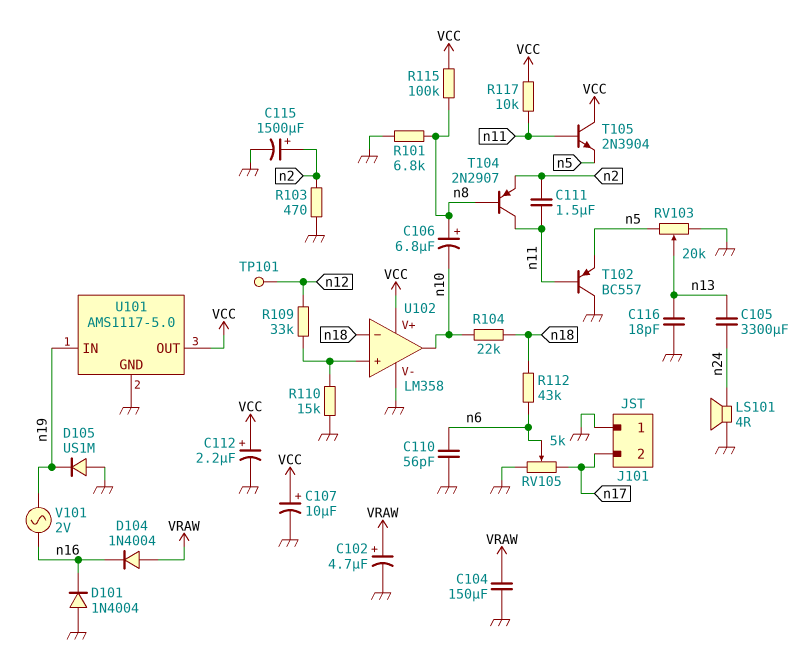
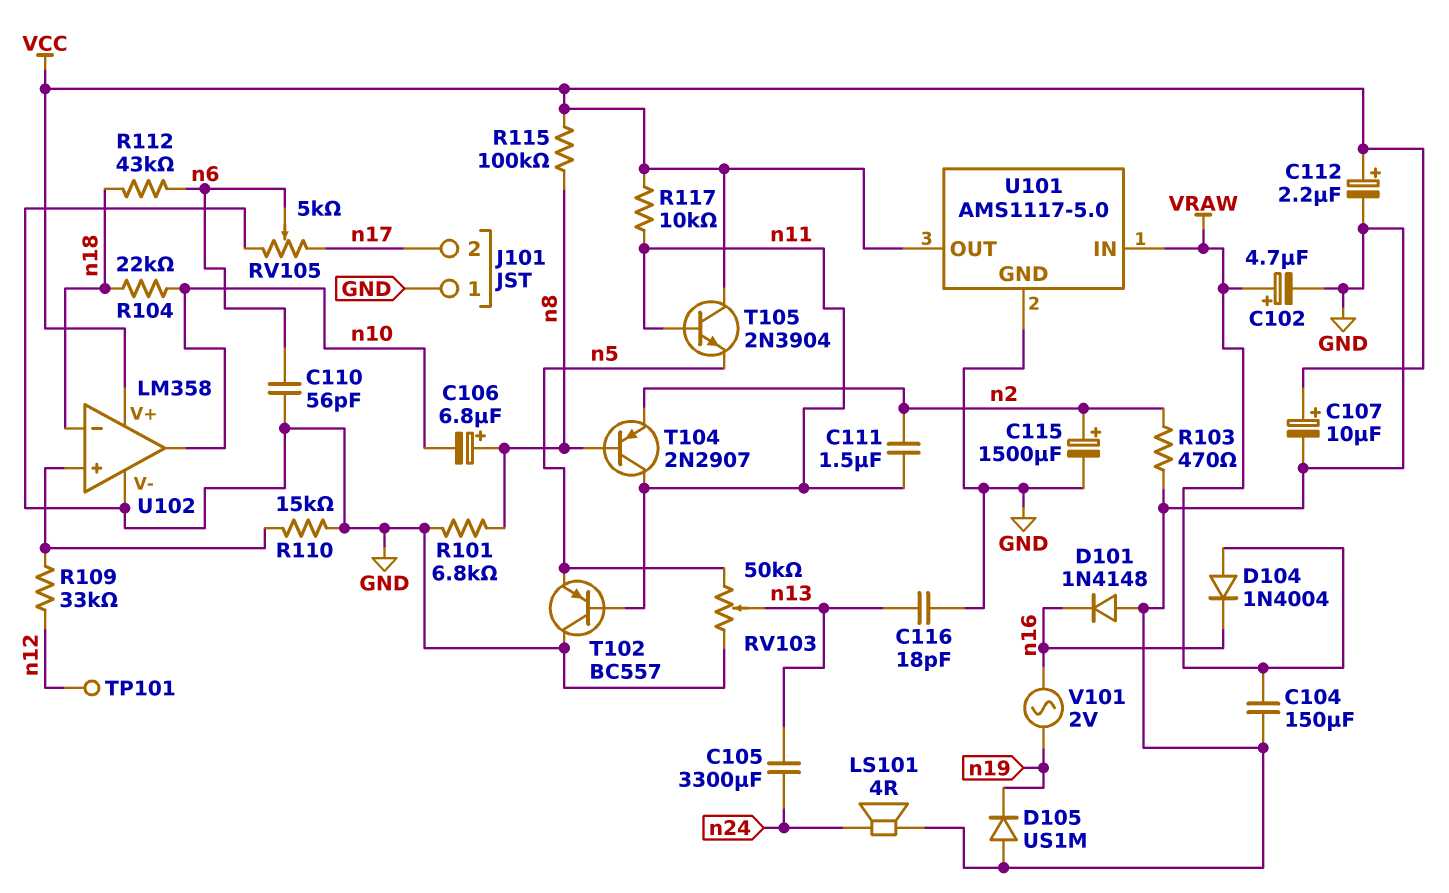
D101: diode 1N4004 (A GND, K n16) -> diode 1N4148 (A GND, K n16)
RV103: 20k (GND, n5, wiper n13) -> 50k (GND, n5, wiper n13)
U101 pin IN: n19 -> VRAW

